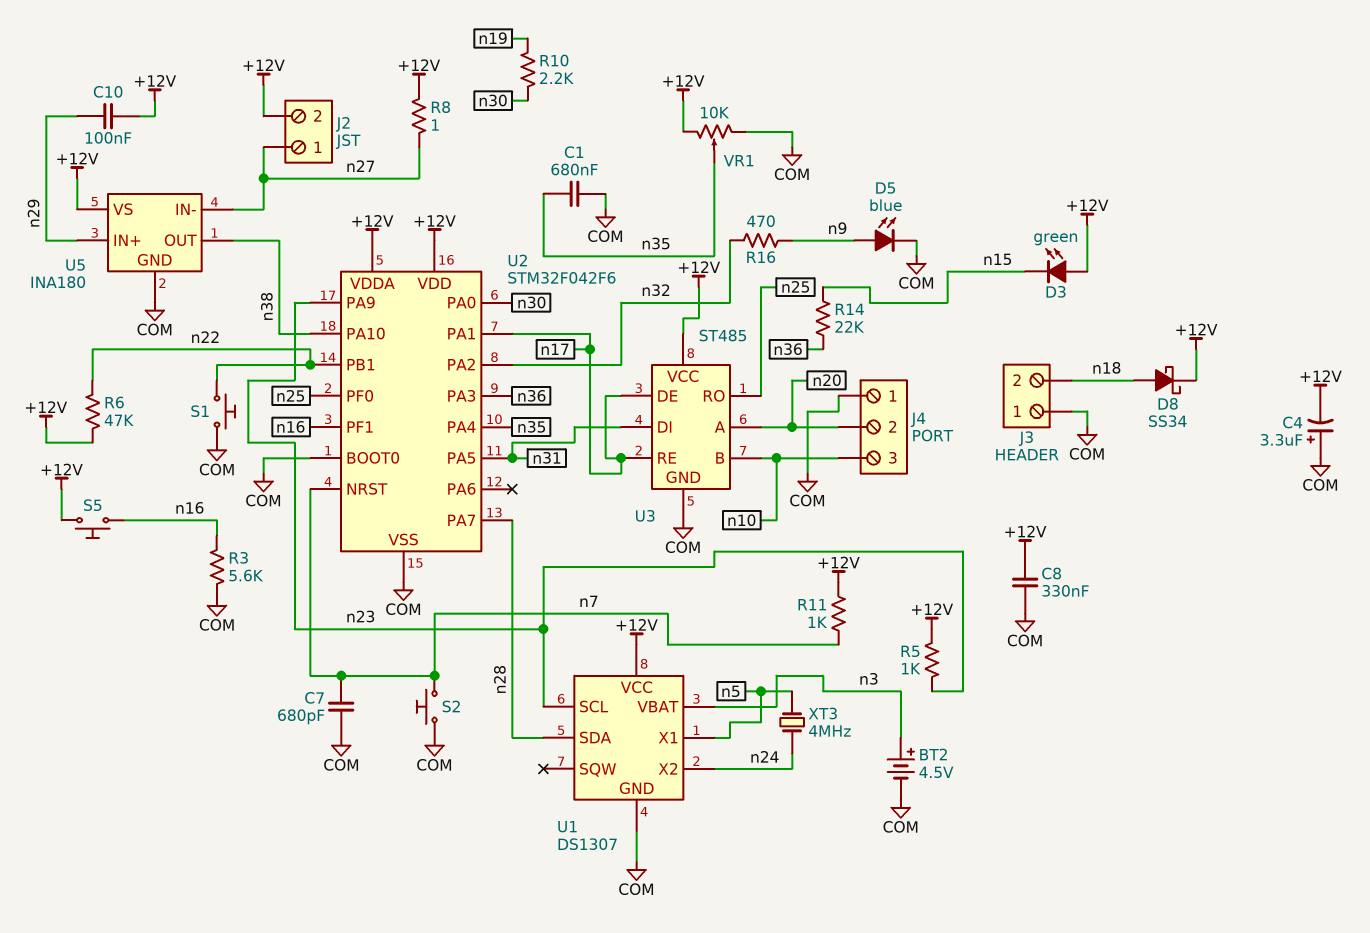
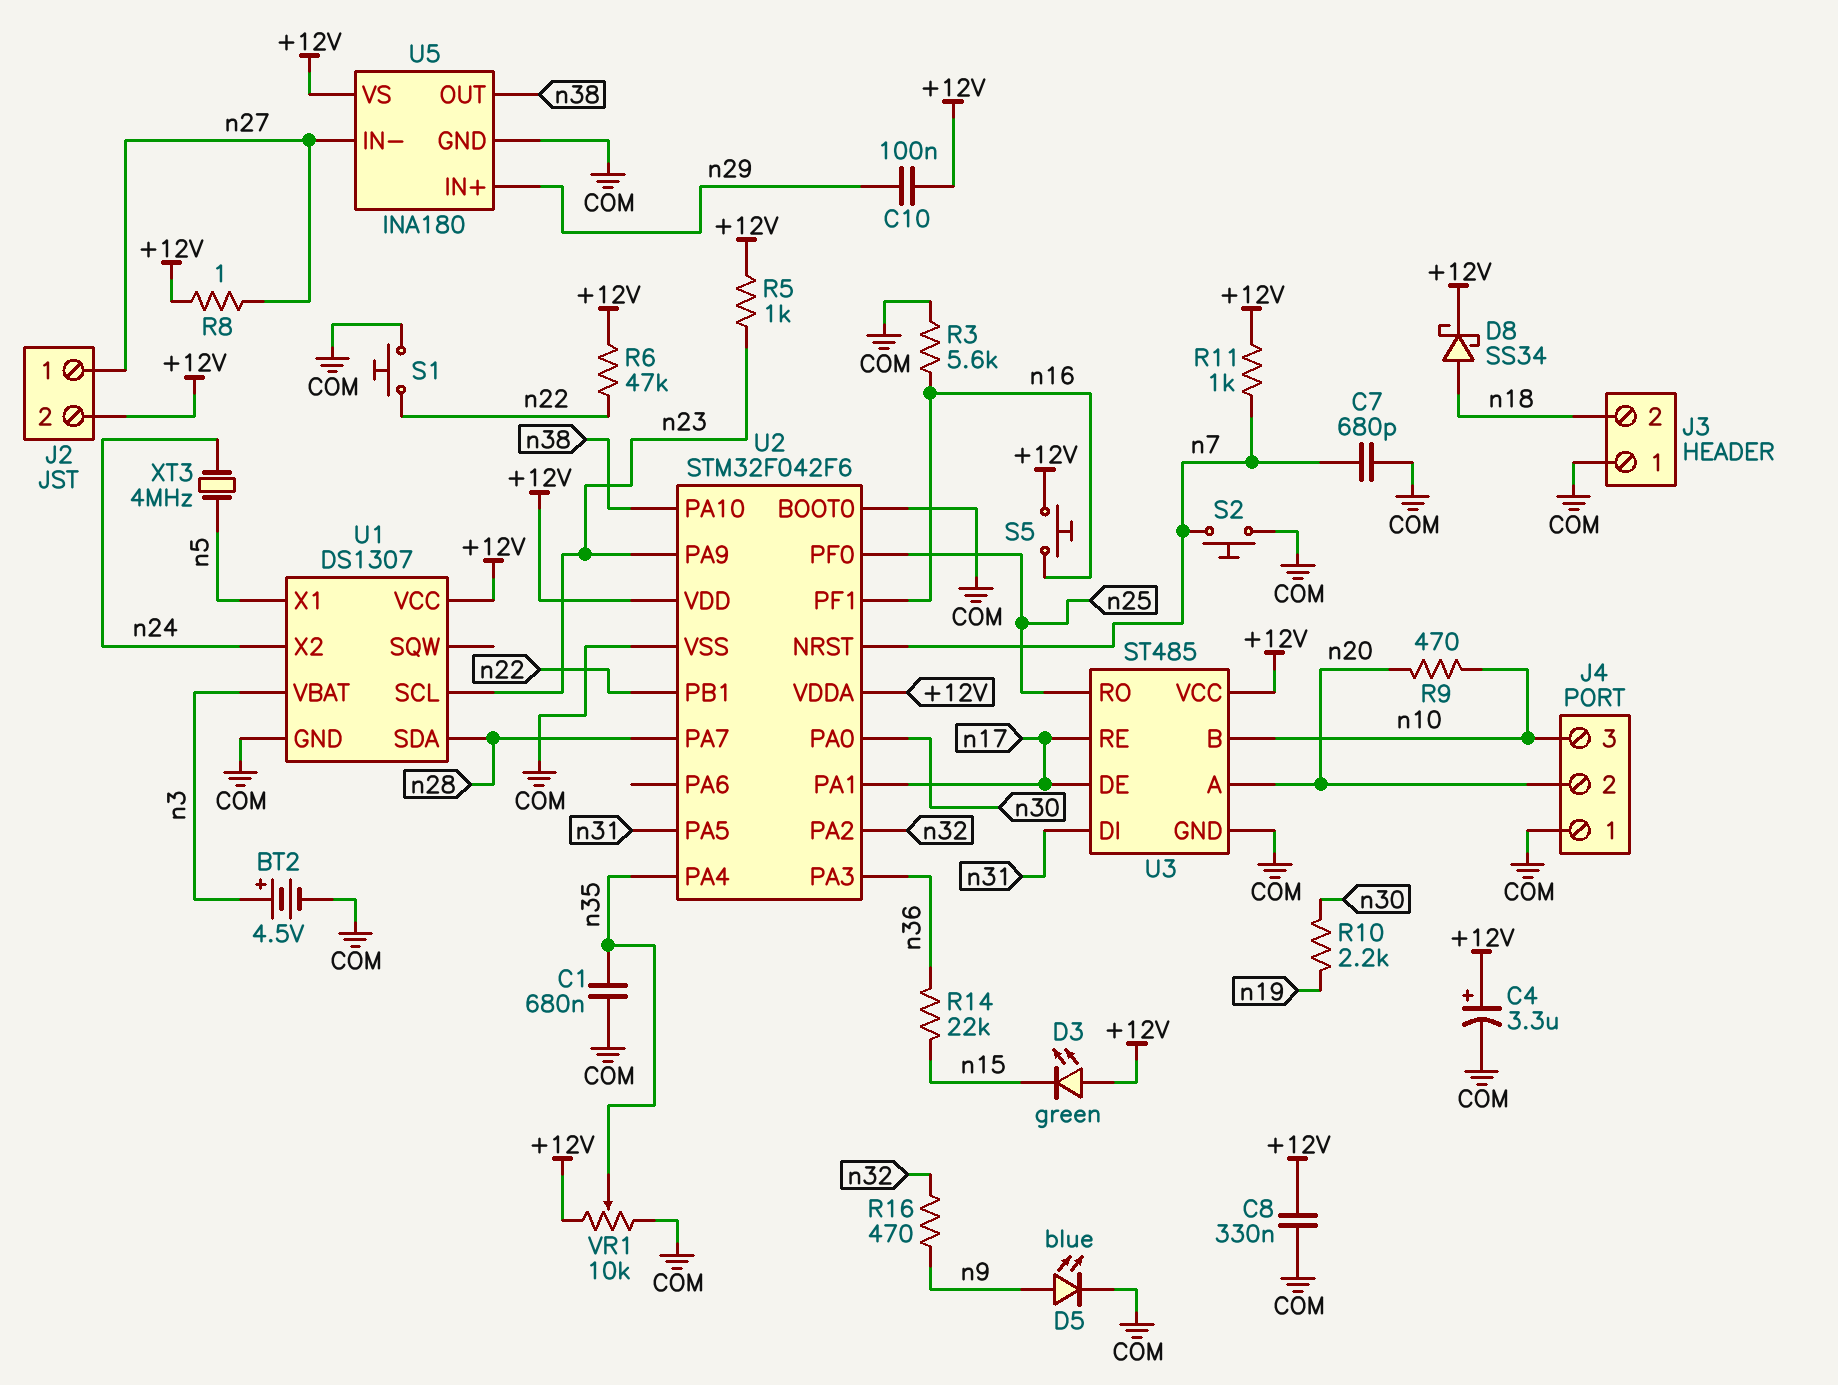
C4: 3.3uF (plus COM, minus +12V) -> 3.3uF (plus +12V, minus COM)
R9: none -> 470 (n10, n20)

